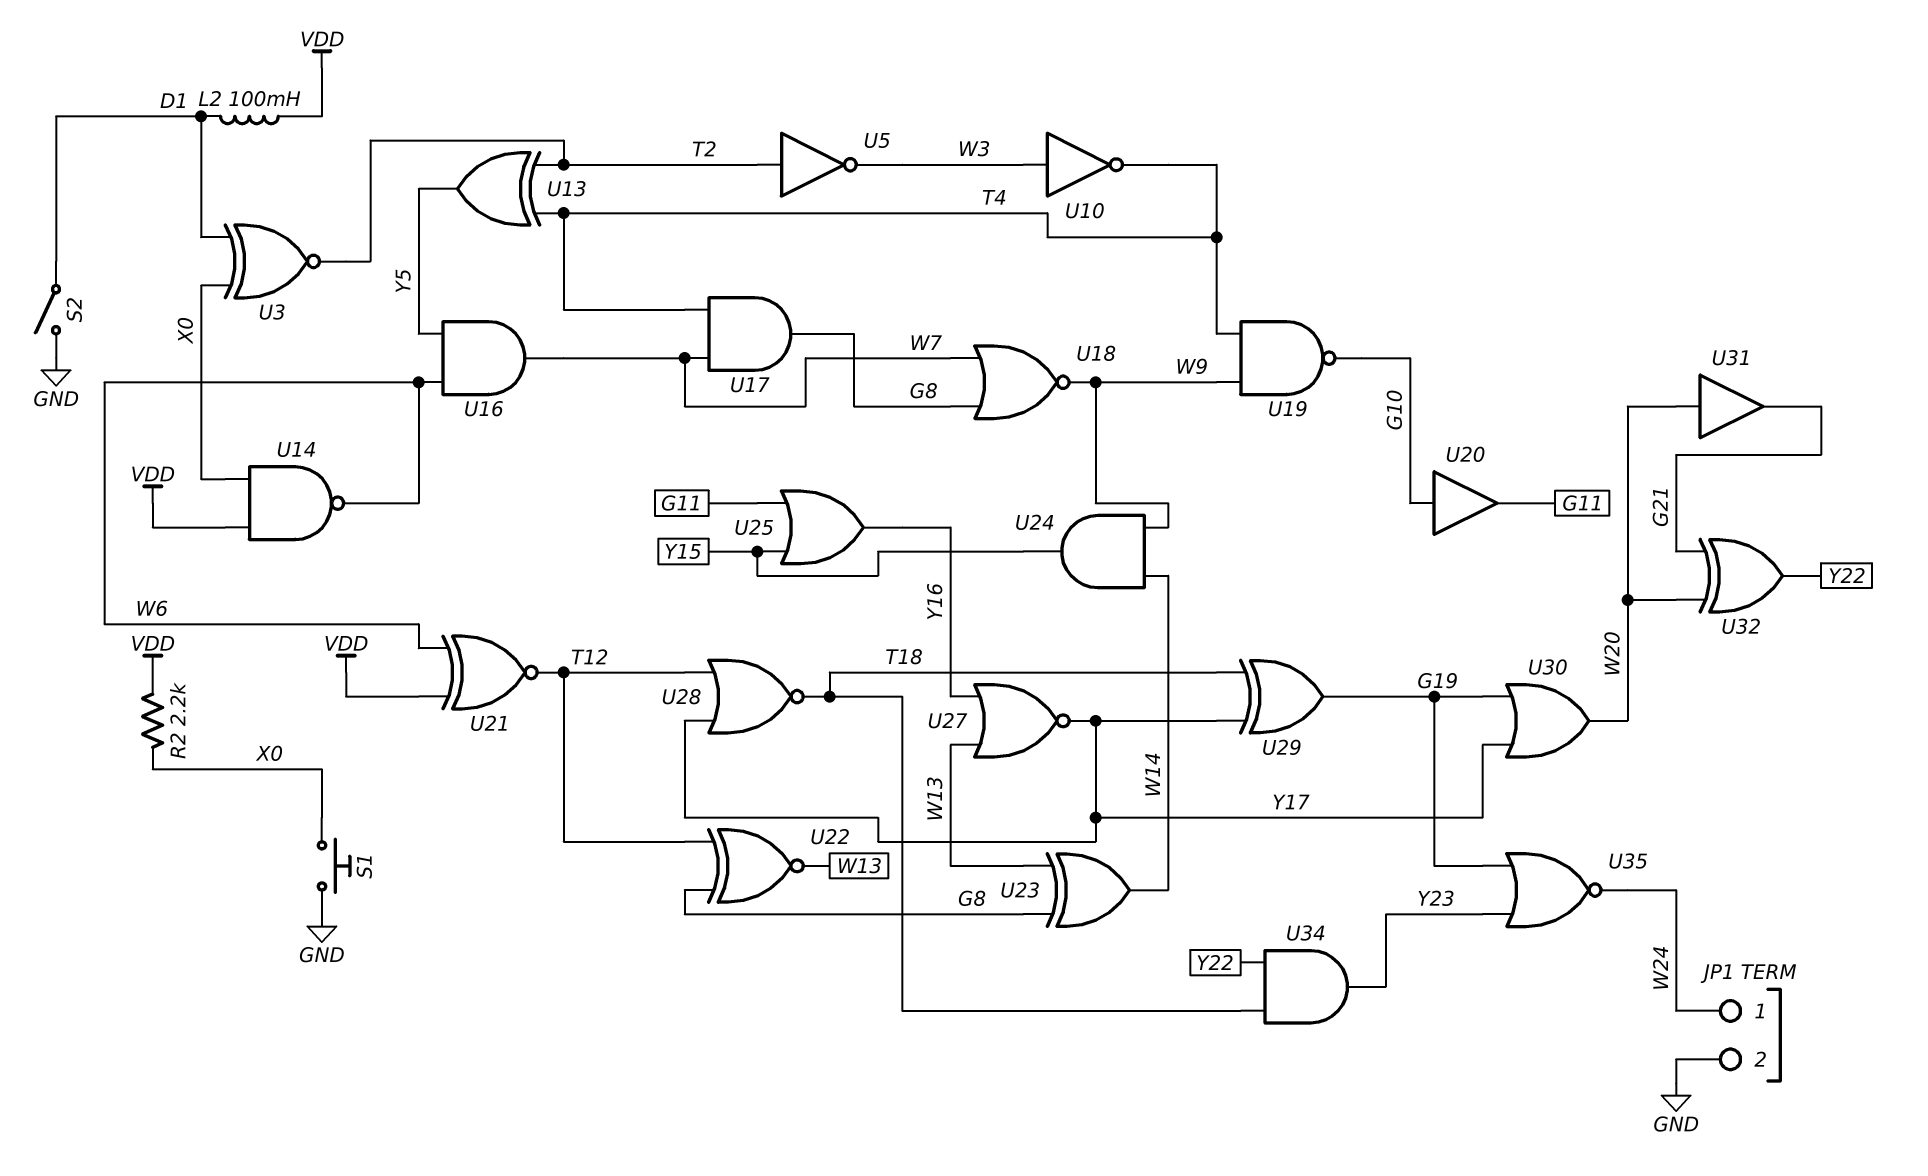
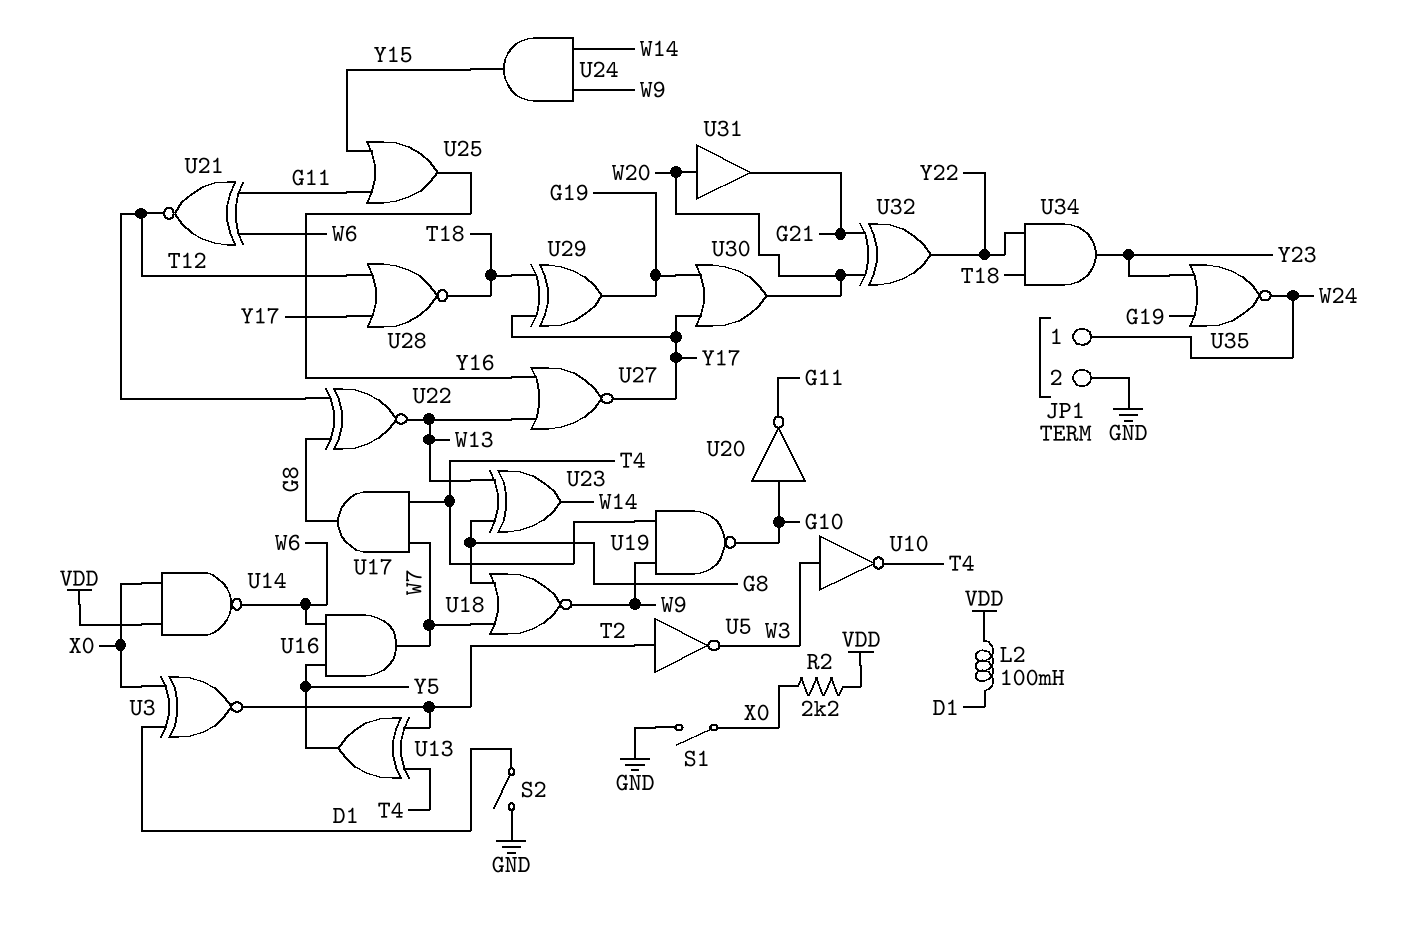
S1: button (GND, X0) -> switch (GND, X0)
U20: buffer (in G10, out G11) -> NOT (in G10, out G11)
U21: XNOR (in VDD, in W6, out T12) -> XNOR (in G11, in W6, out T12)

